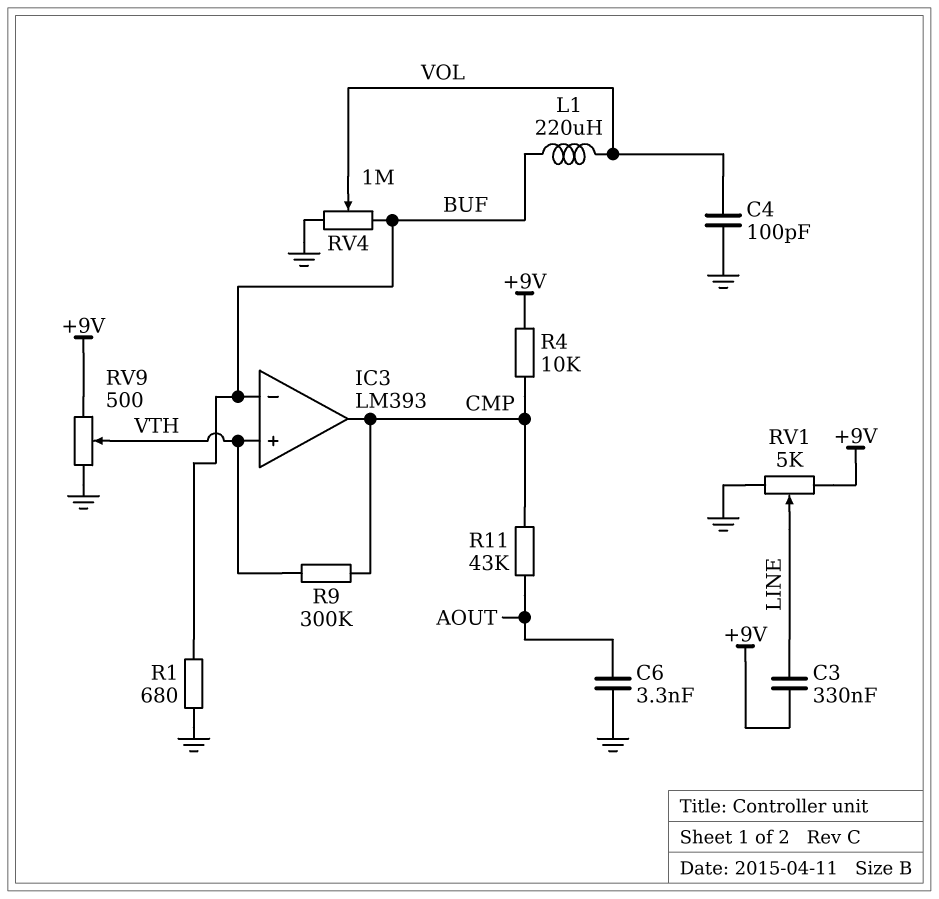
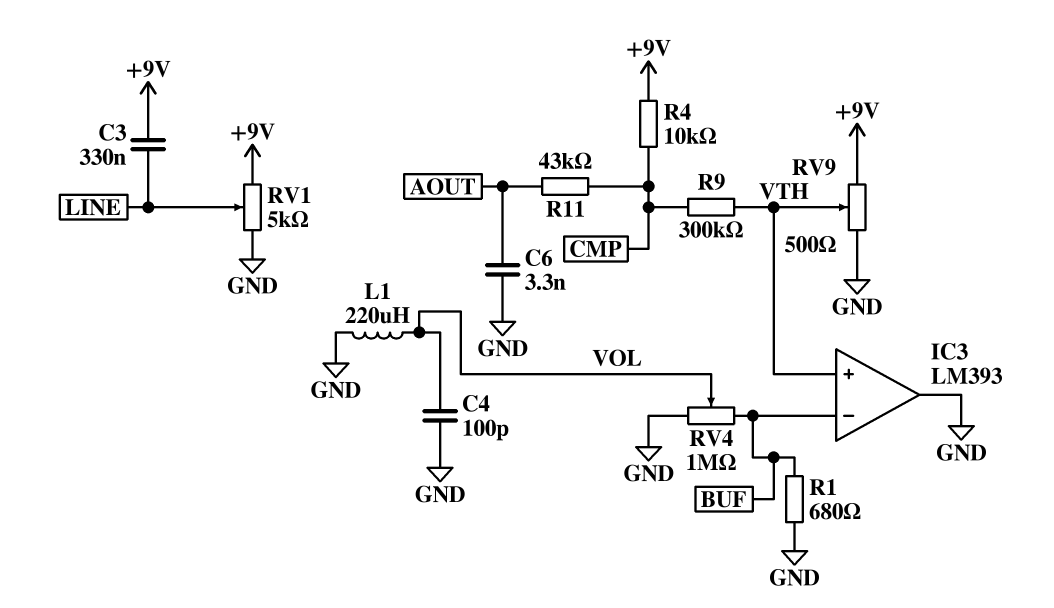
IC3 pin out: CMP -> GND
L1: 220uH (BUF, VOL) -> 220uH (GND, VOL)

